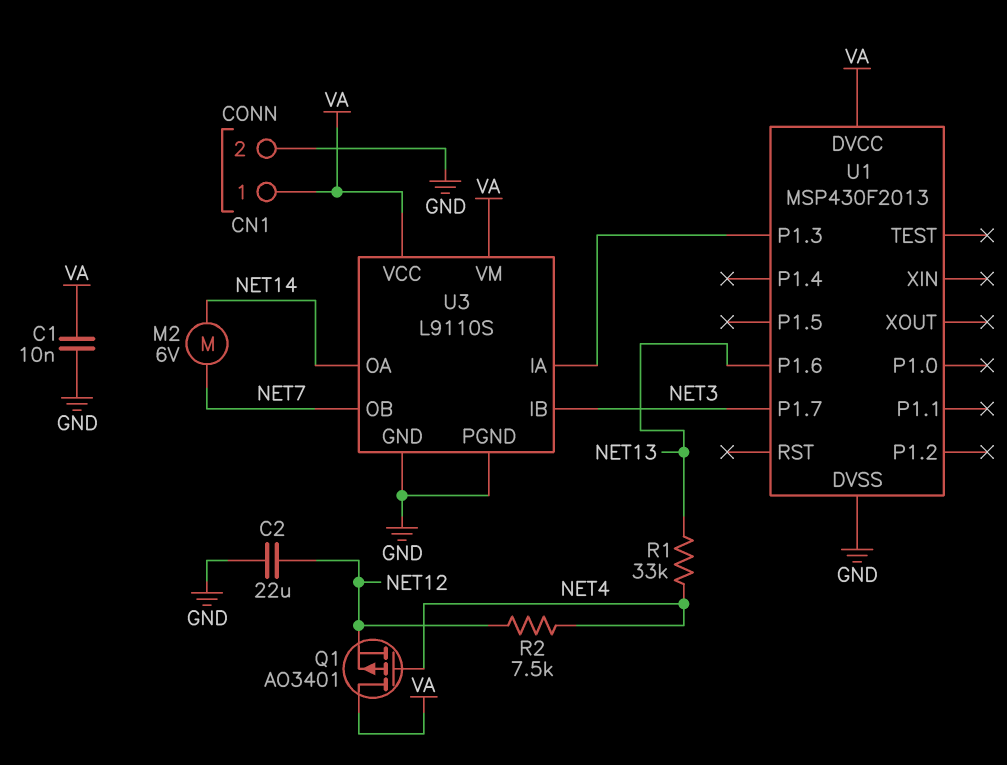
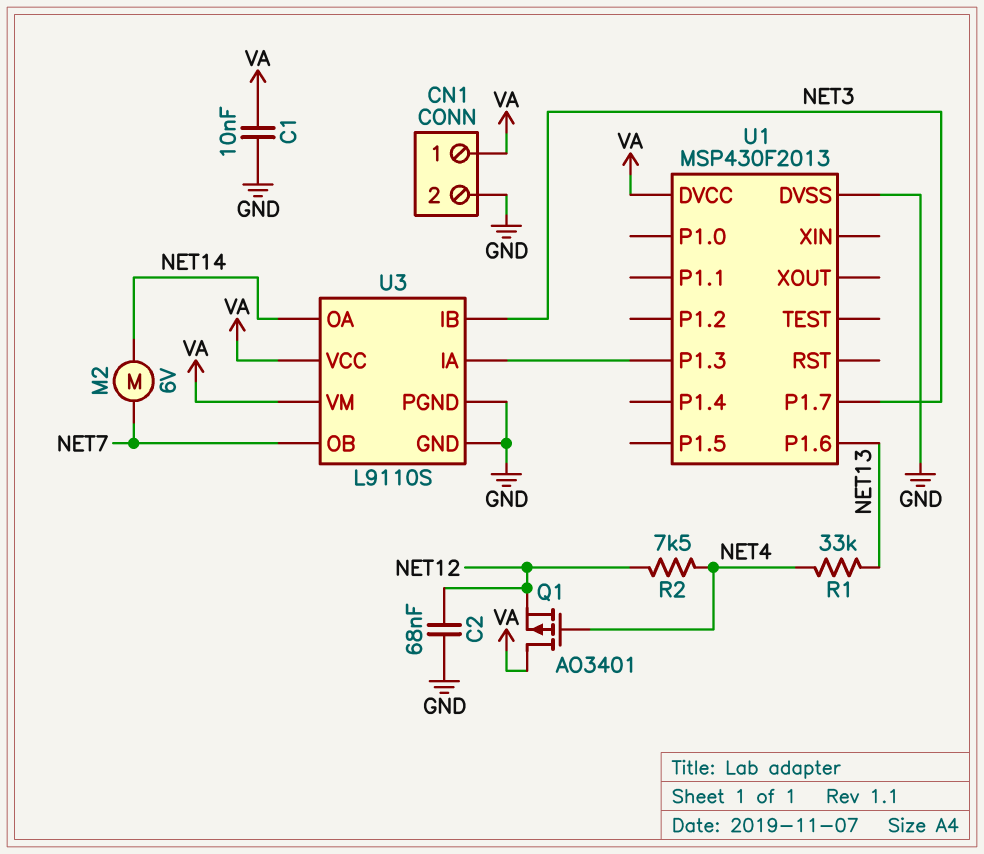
C2: 22uF (GND, NET12) -> 68nF (GND, NET12)

